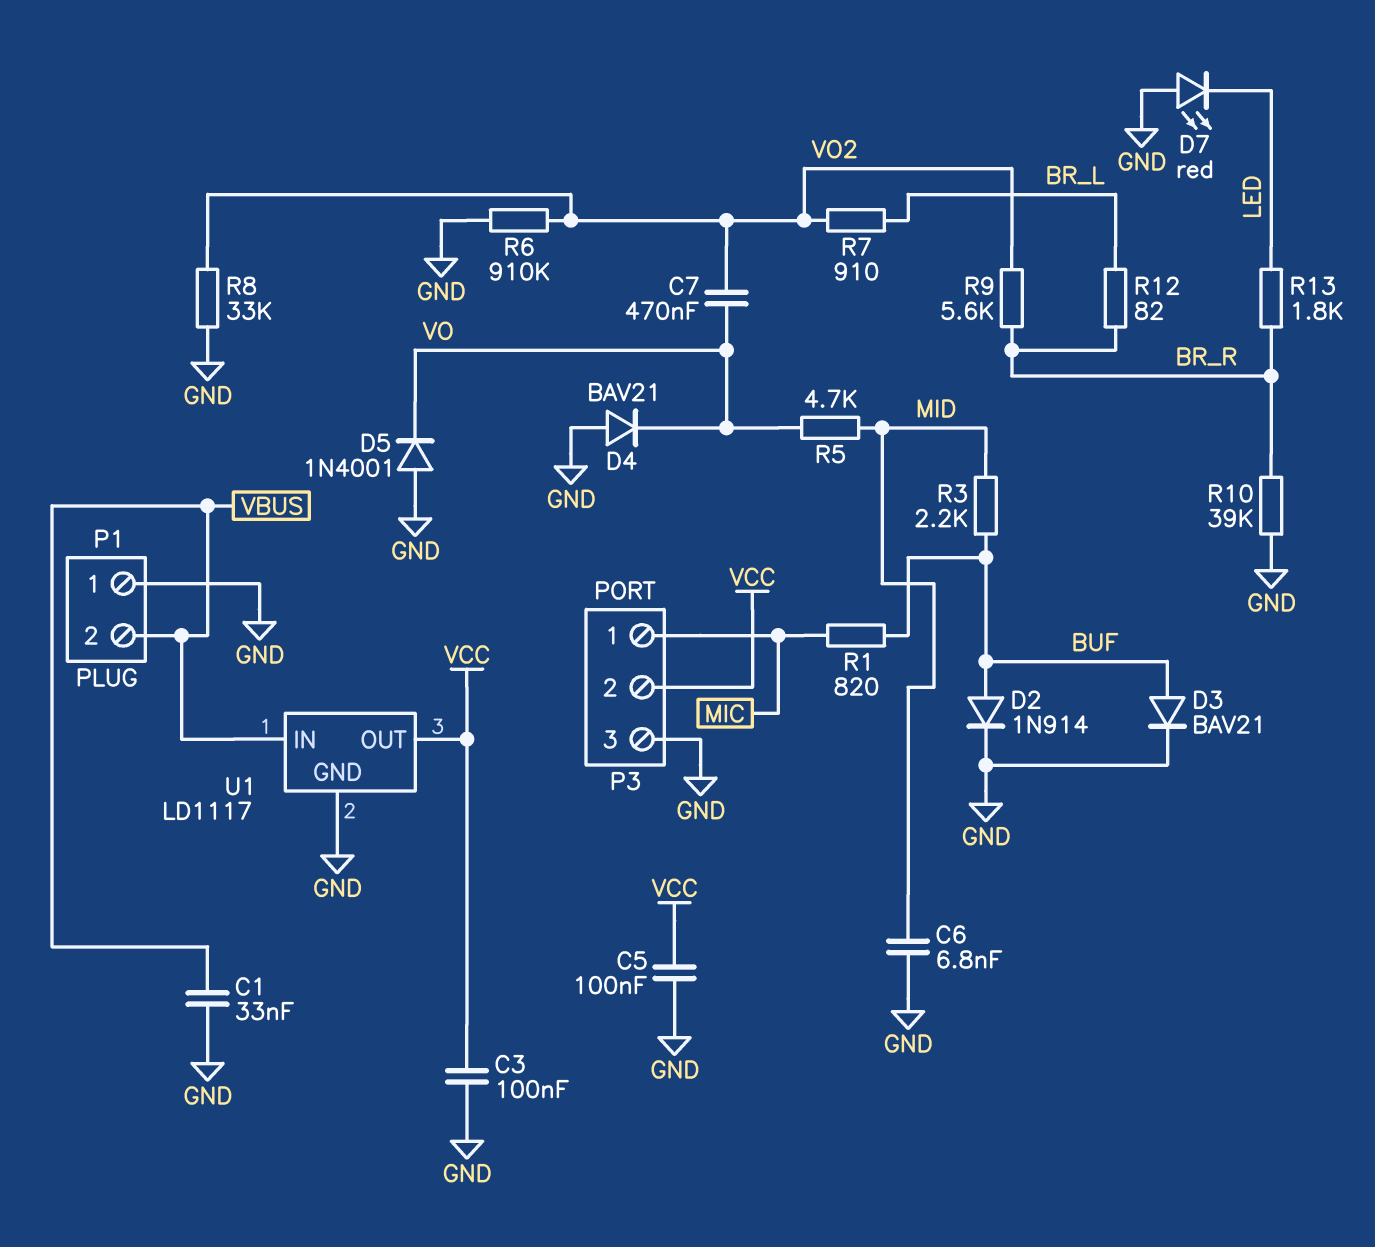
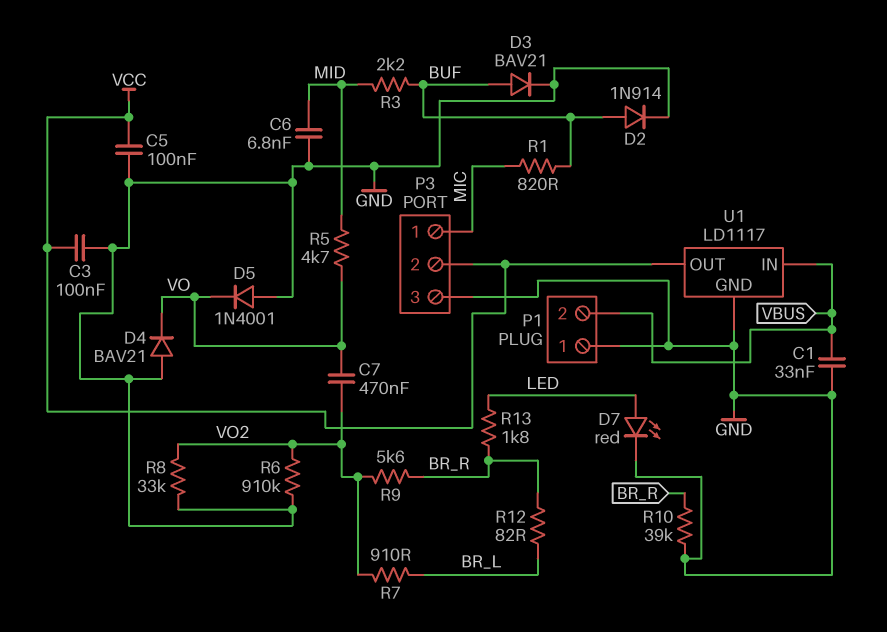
D7: LED red (A GND, K LED) -> LED red (A LED, K GND)

